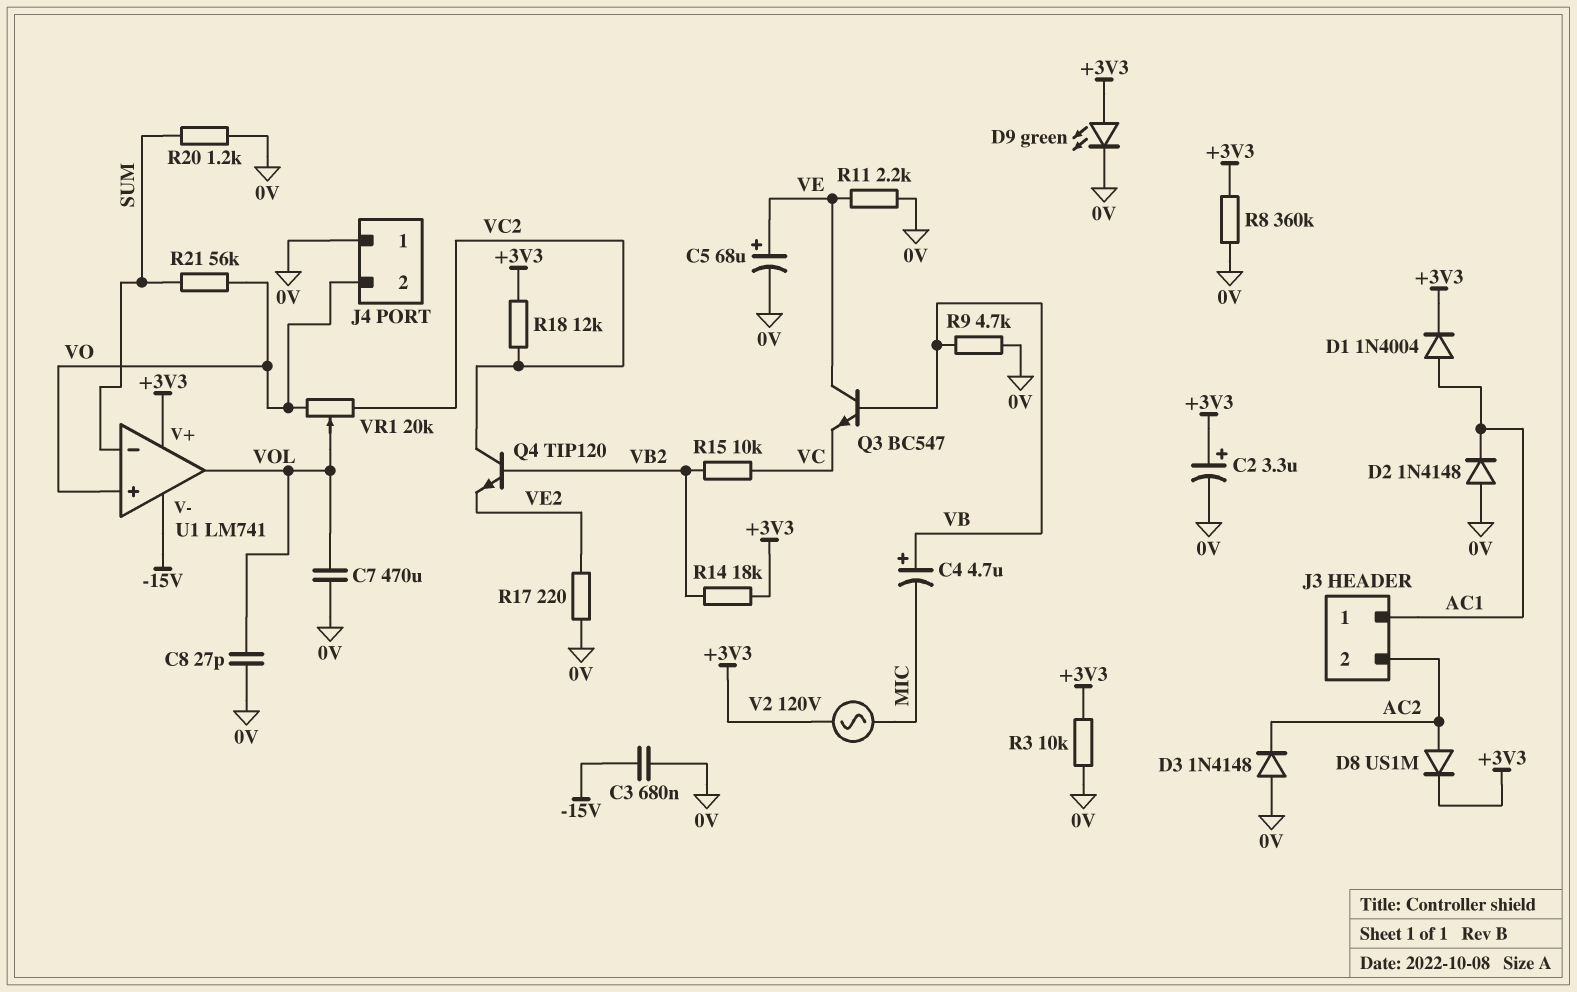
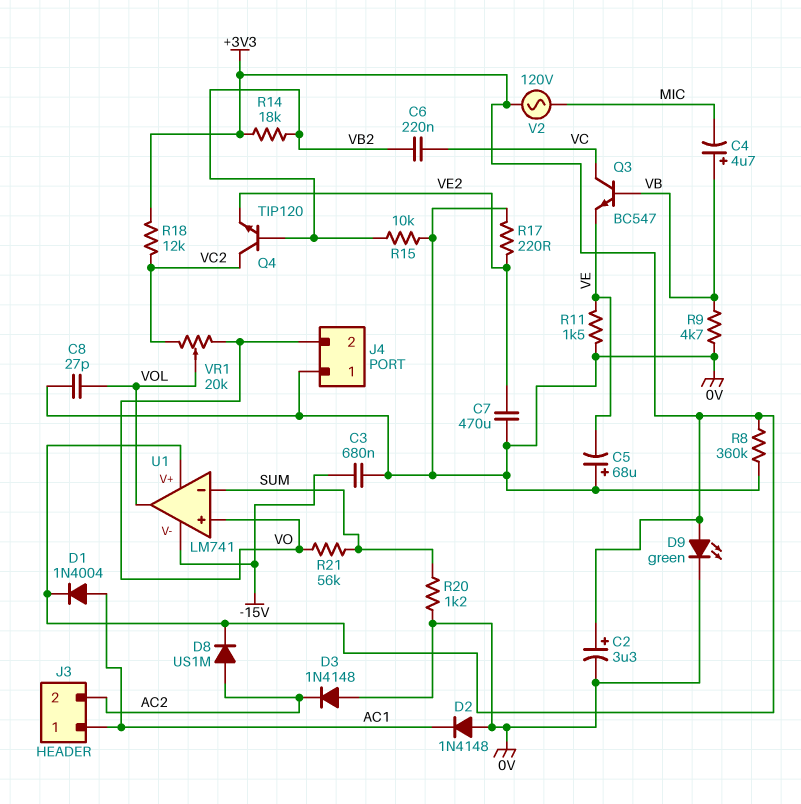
C5: 68uF (plus VE, minus 0V) -> 68uF (plus 0V, minus VE)
C6: none -> 220nF (VB2, VC)
C7: 470uF (0V, VOL) -> 470uF (0V, VE2)
Q3: NPN BC547 (B VB, C VE, E VC) -> NPN BC547 (B VB, C VC, E VE)
R3: 10k (+3V3, 0V) -> none
R11: 2.2k (0V, VE) -> 1.5k (0V, VE)
R15: 10k (VB2, VC) -> 10k (0V, VB2)

